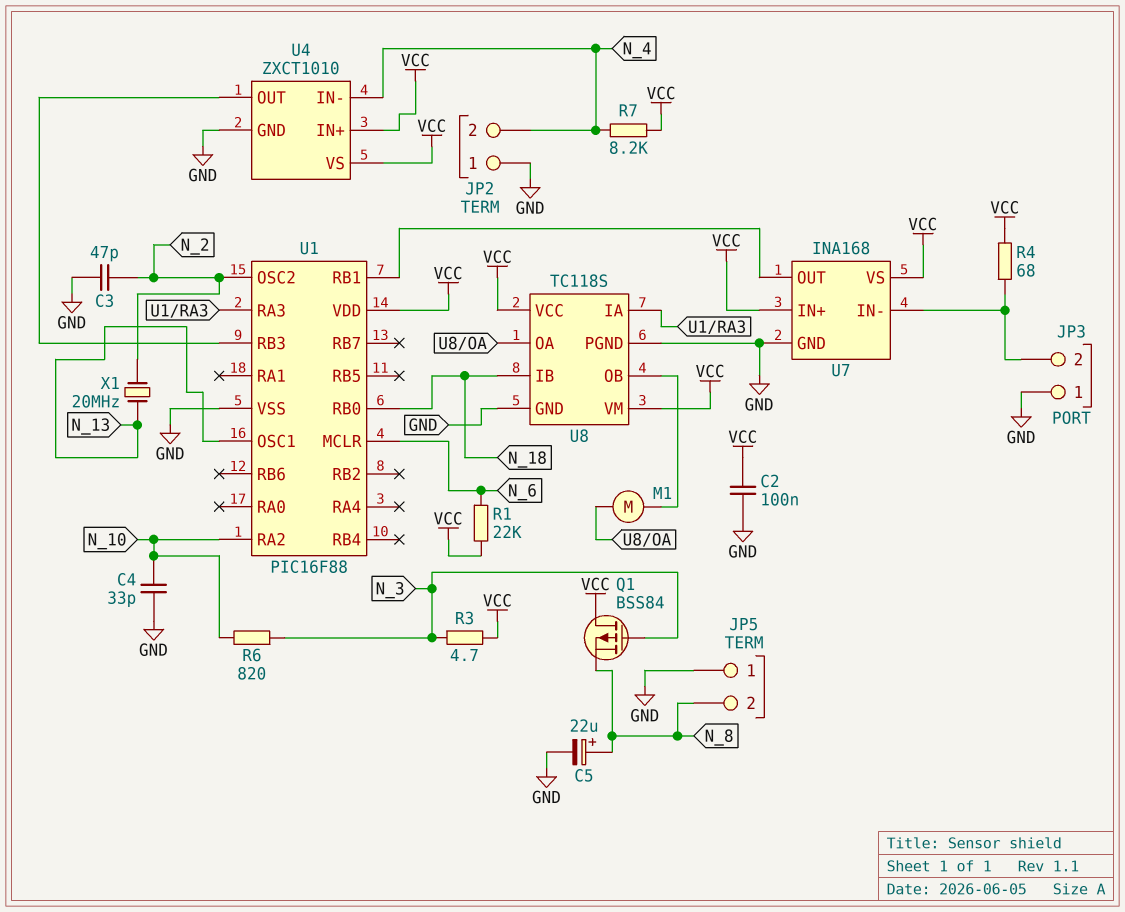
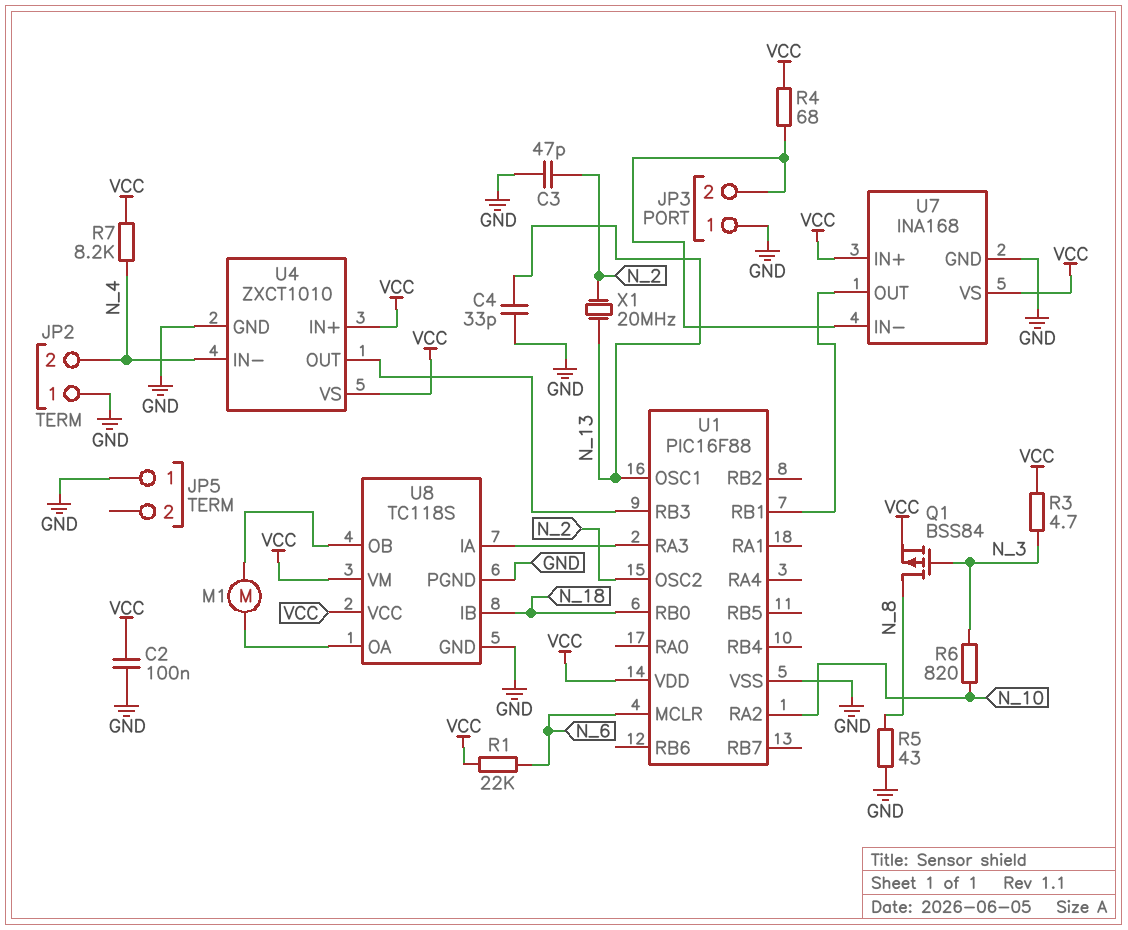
C4: 33pF (GND, N_10) -> 33pF (GND, N_13)
C5: 22uF (plus N_8, minus GND) -> none
JP5 pin 2: N_8 -> none
Q1: PMOS BSS84 (G N_3, D VCC, S N_8) -> PMOS BSS84 (G N_3, D N_8, S VCC)
R5: none -> 43 (GND, N_8)

